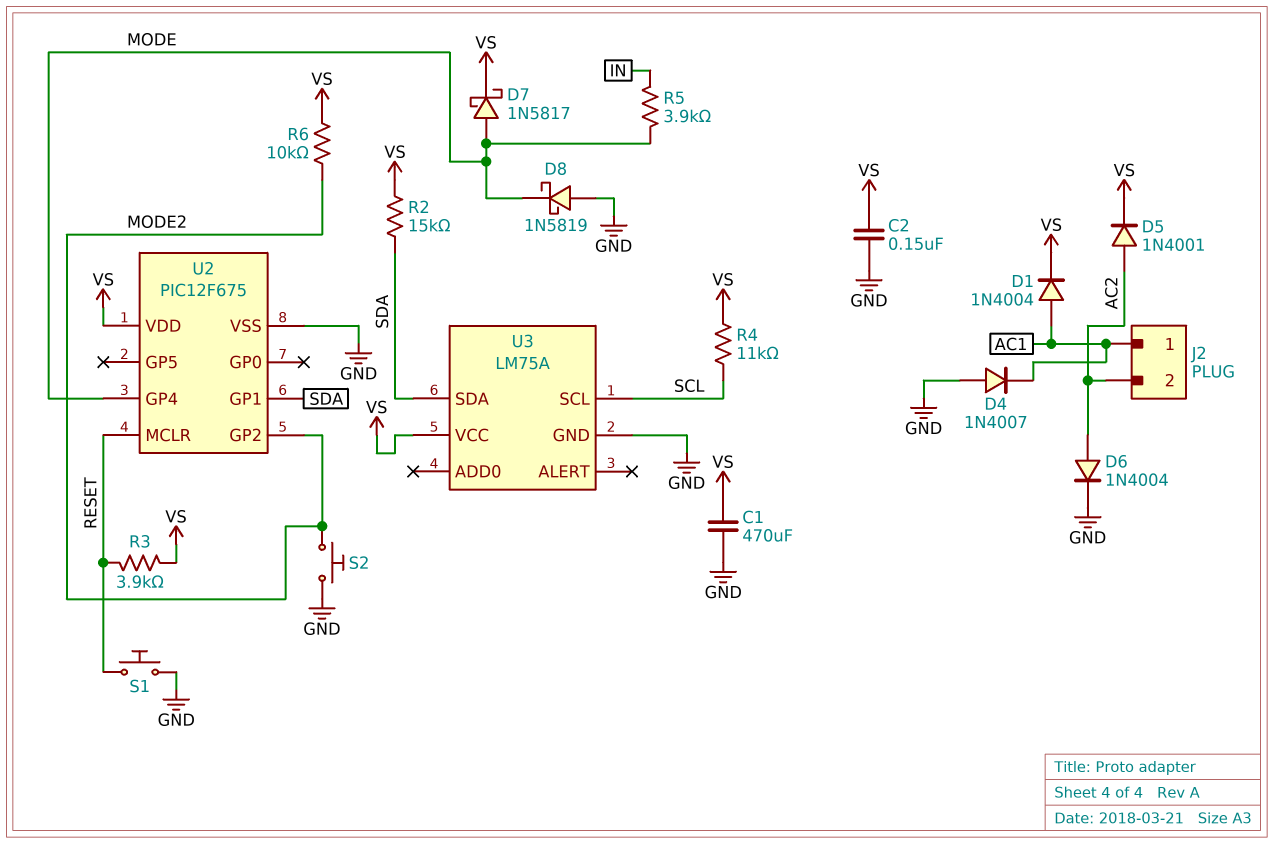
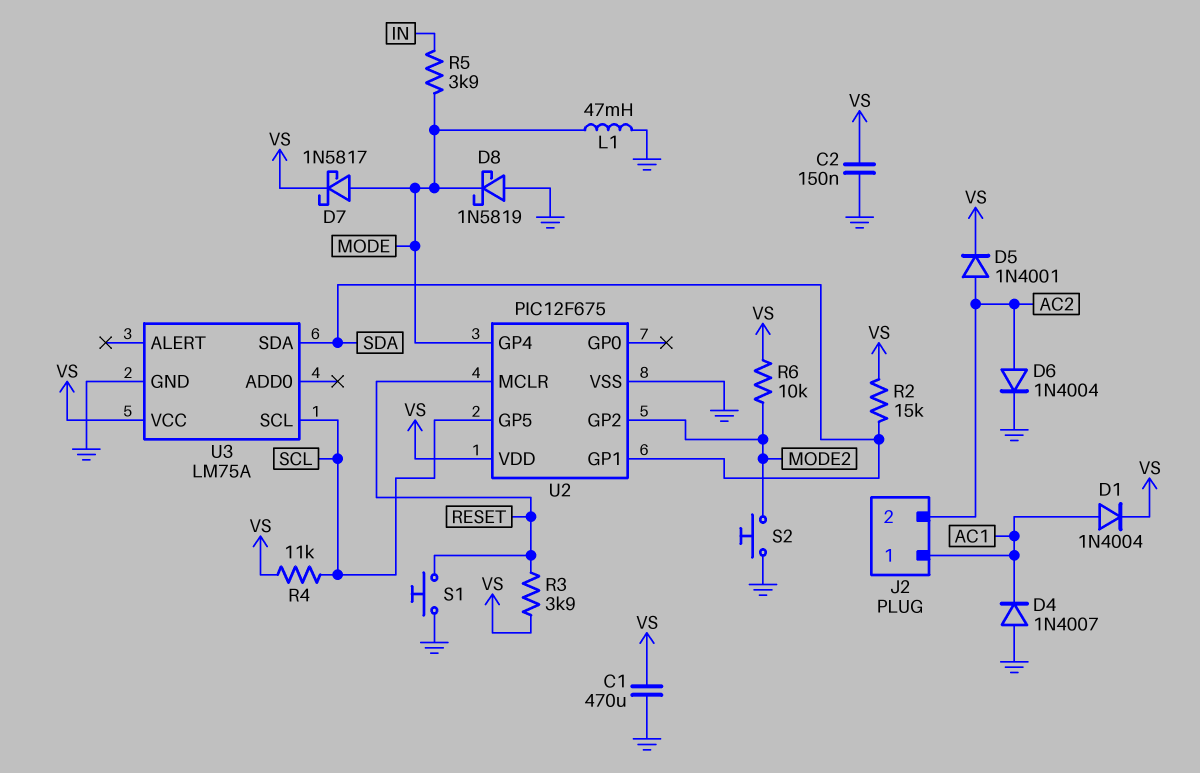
L1: none -> 47mH (GND, MODE)
U2 pin GP5: none -> SCL

